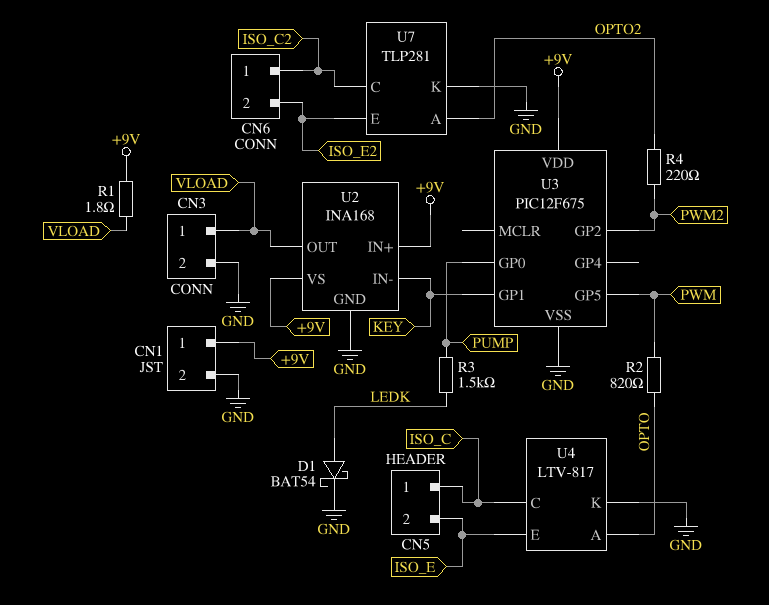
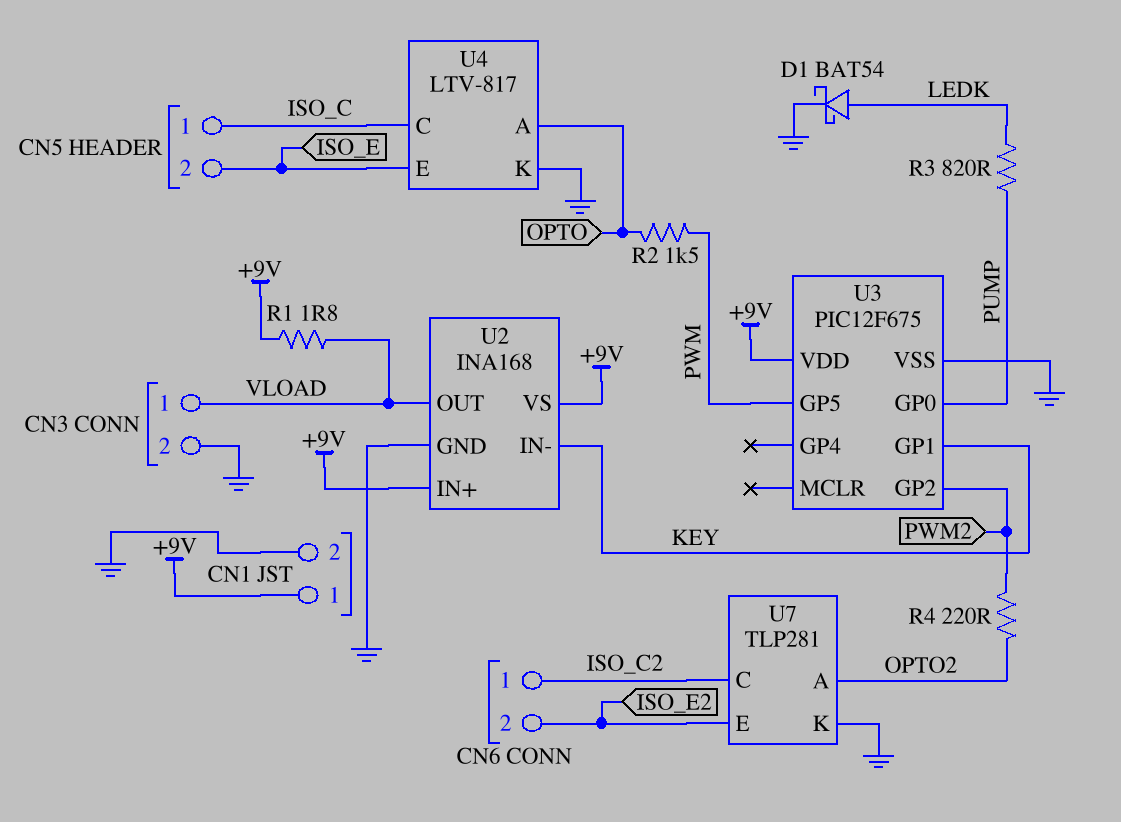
R2: 820 (OPTO, PWM) -> 1.5k (OPTO, PWM)
R3: 1.5k (LEDK, PUMP) -> 820 (LEDK, PUMP)

